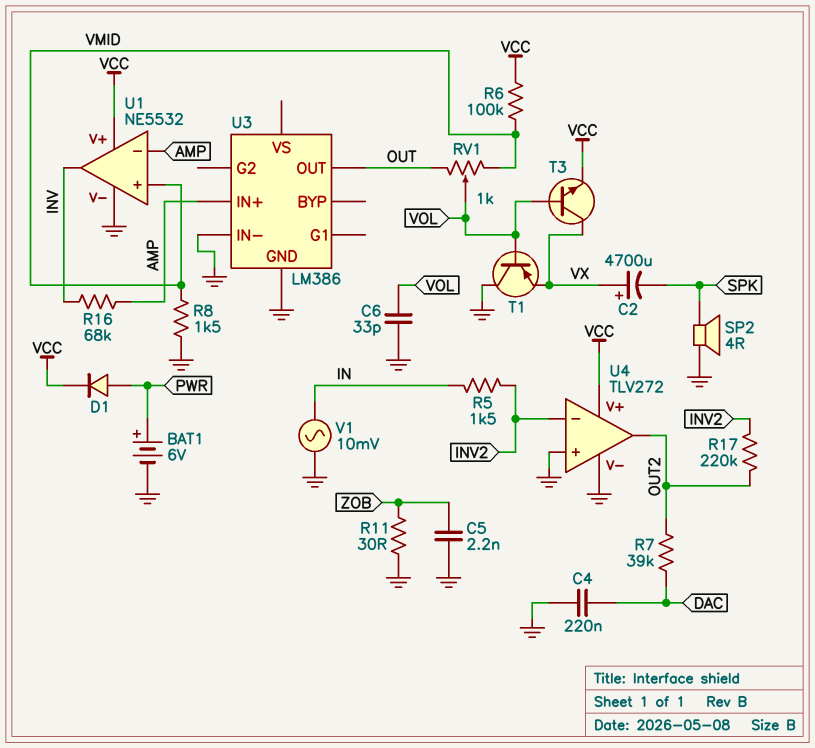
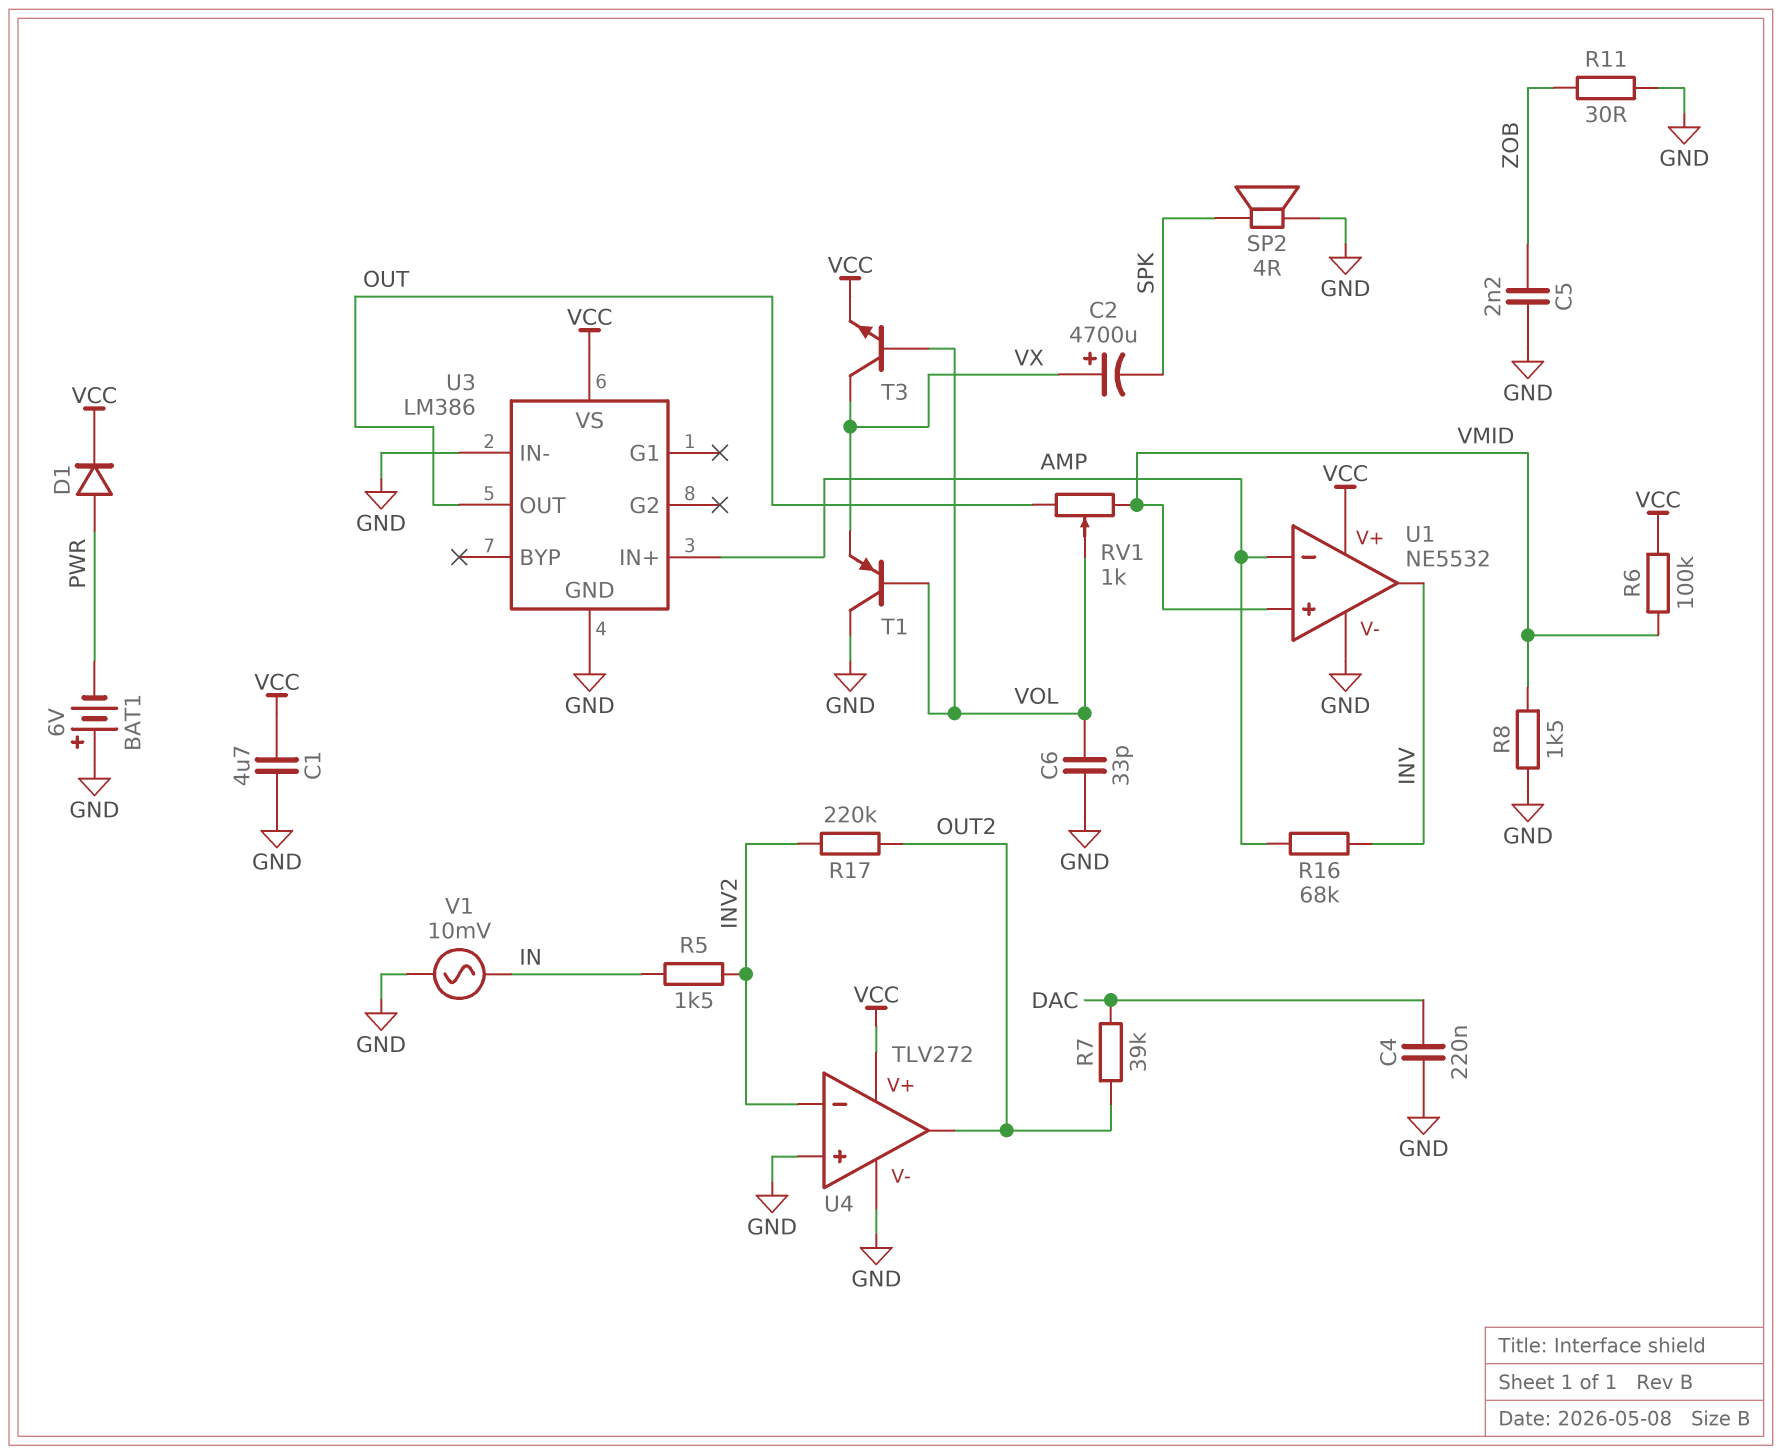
BAT1: 6V (plus PWR, minus GND) -> 6V (plus GND, minus PWR)
C1: none -> 4.7uF (GND, VCC)
U3 pin VS: none -> VCC

